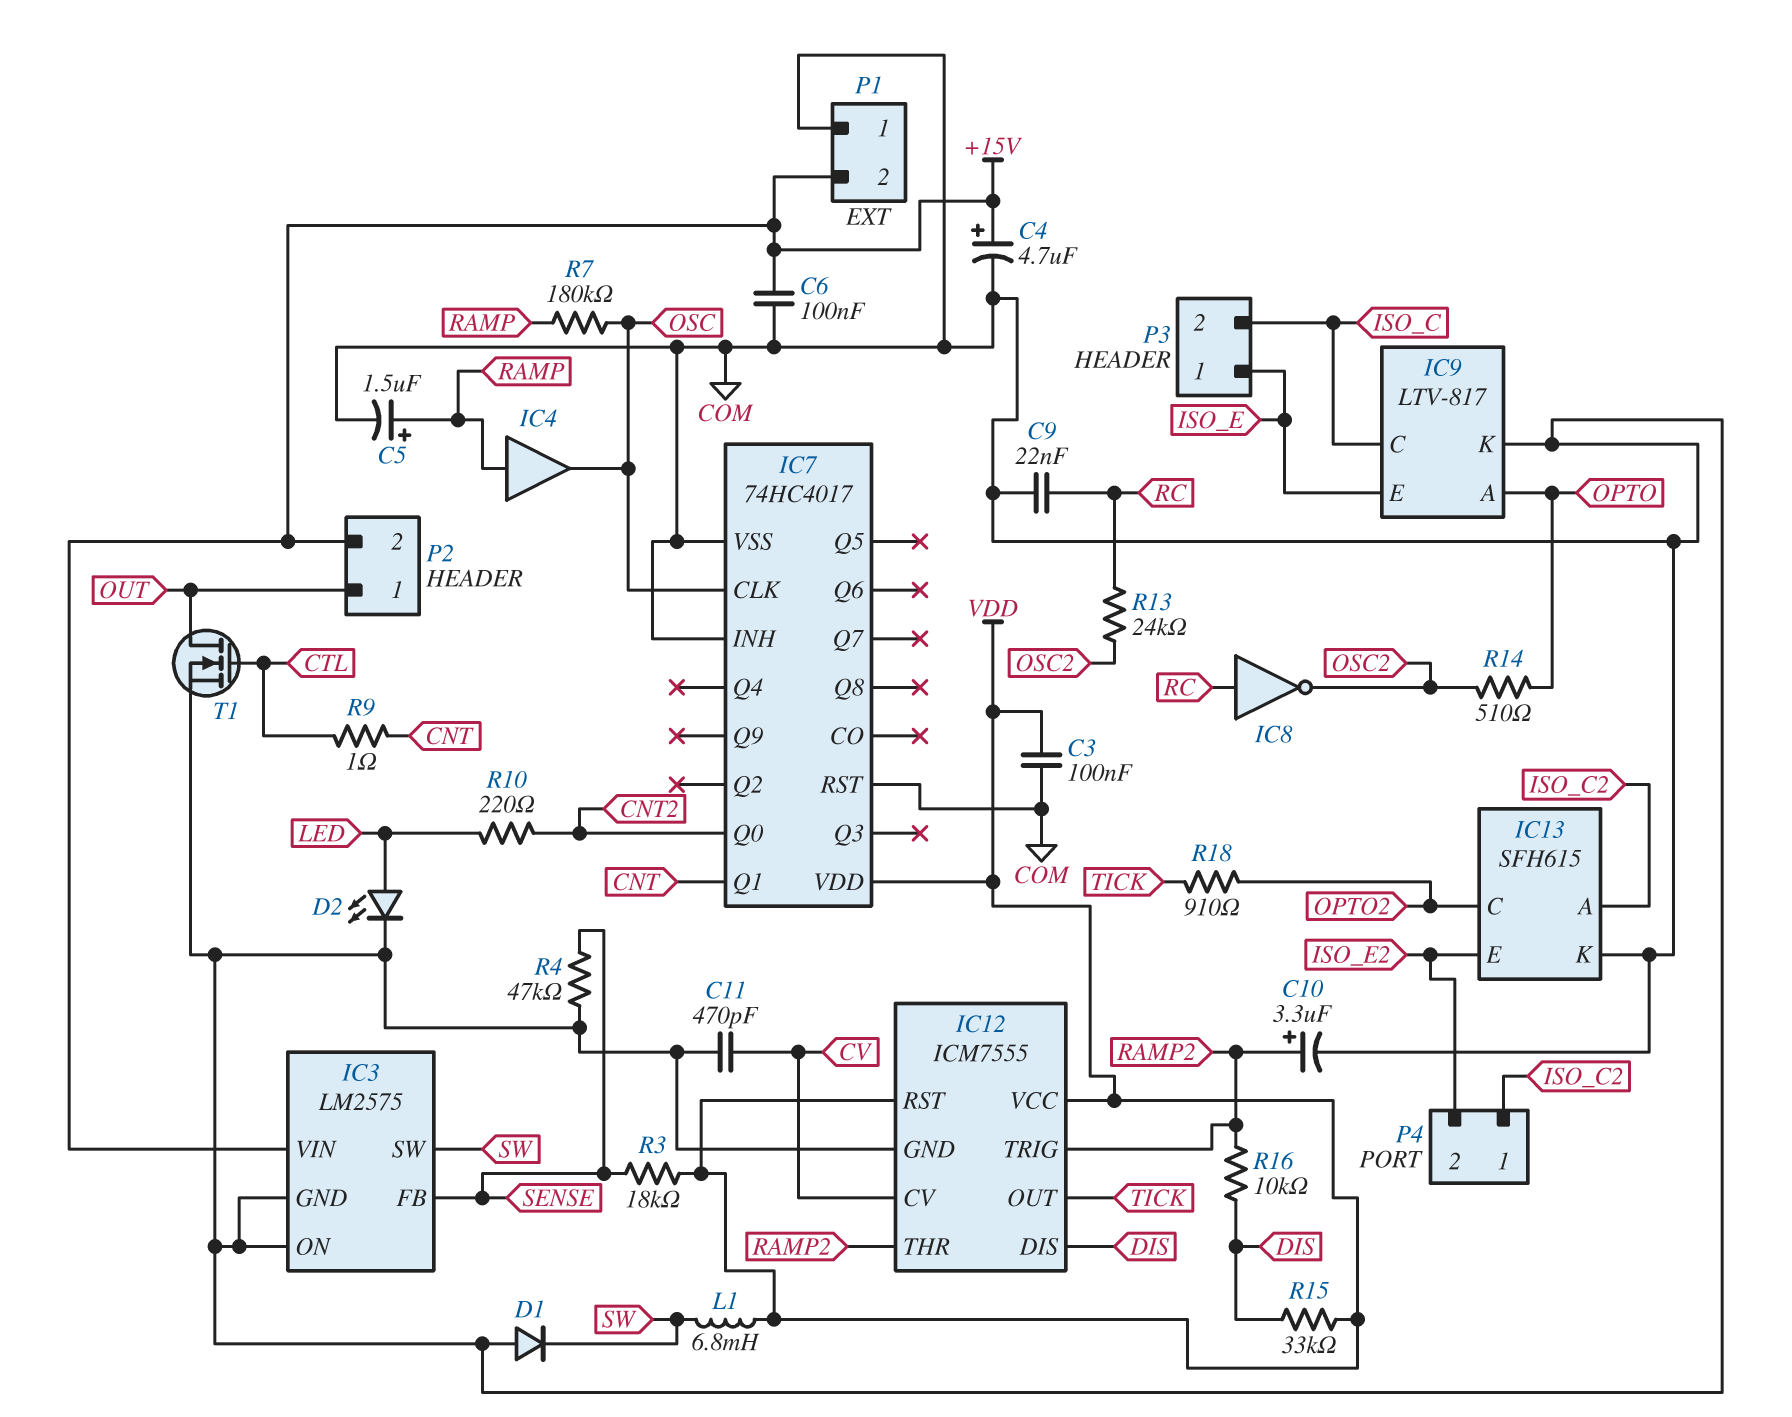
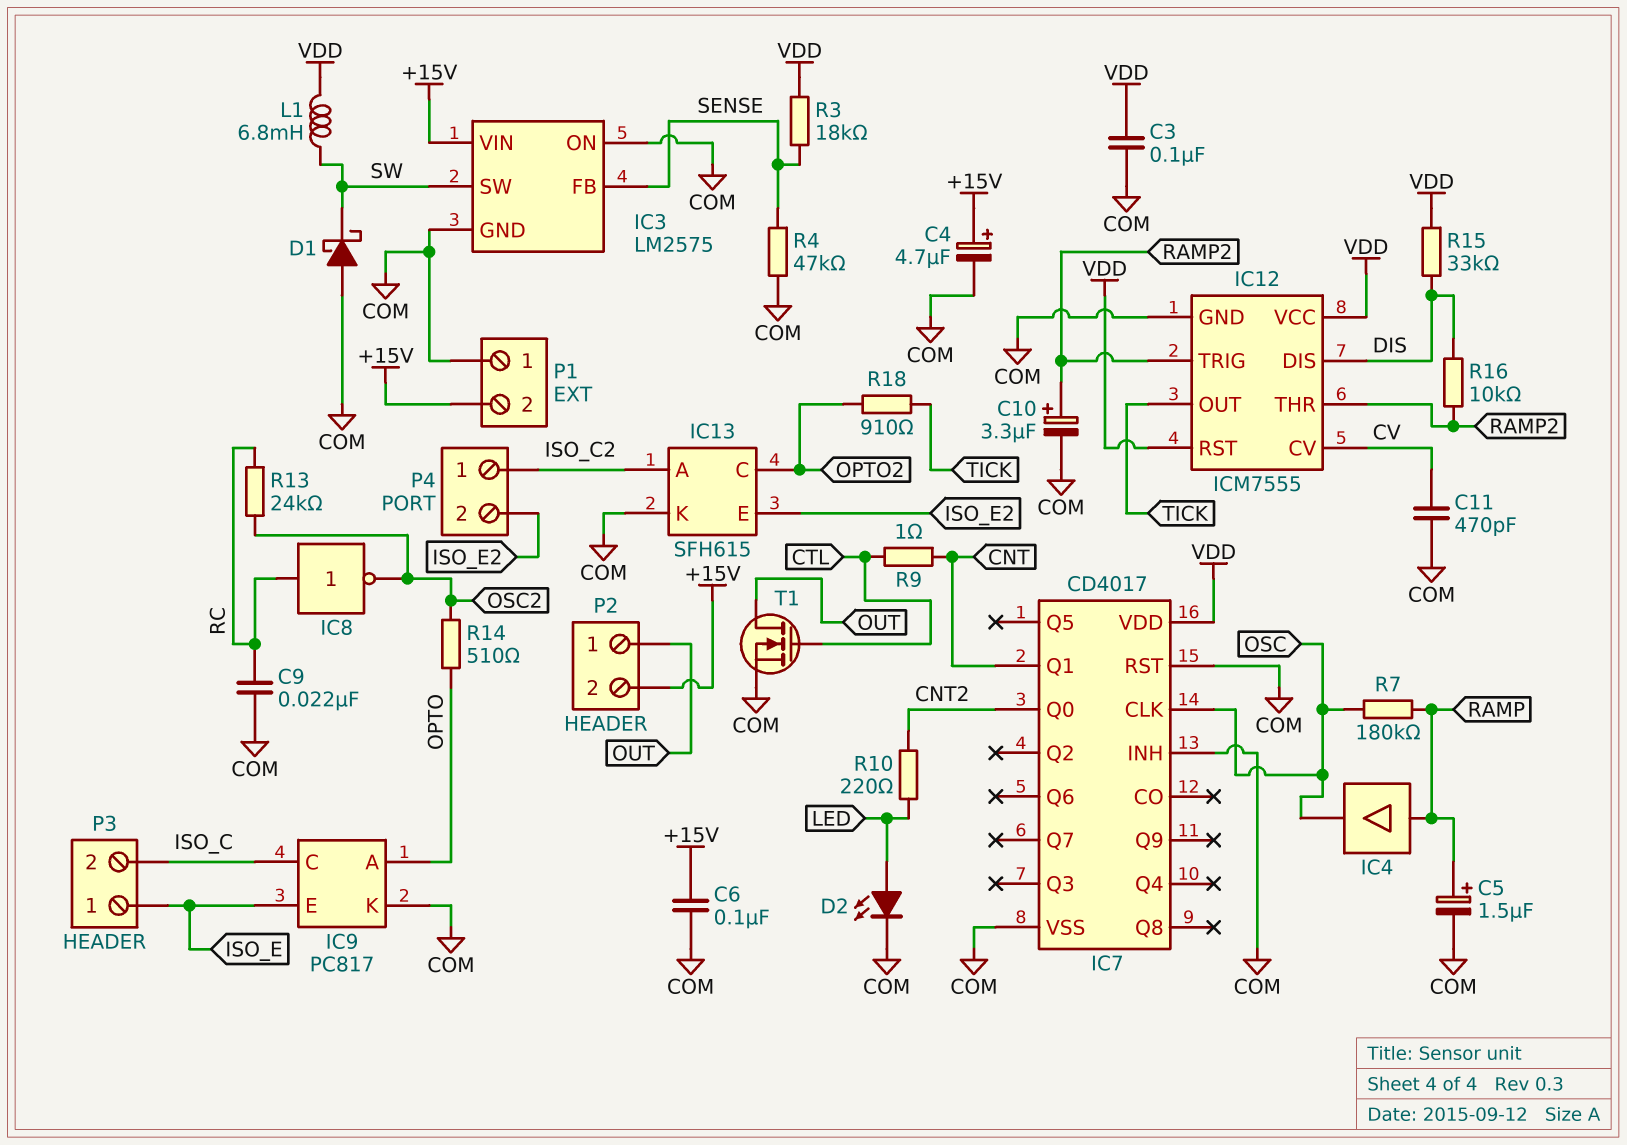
D1: diode (A COM, K SW) -> schottky (A COM, K SW)
IC7: 74HC4017 -> CD4017
IC9: LTV-817 -> PC817

